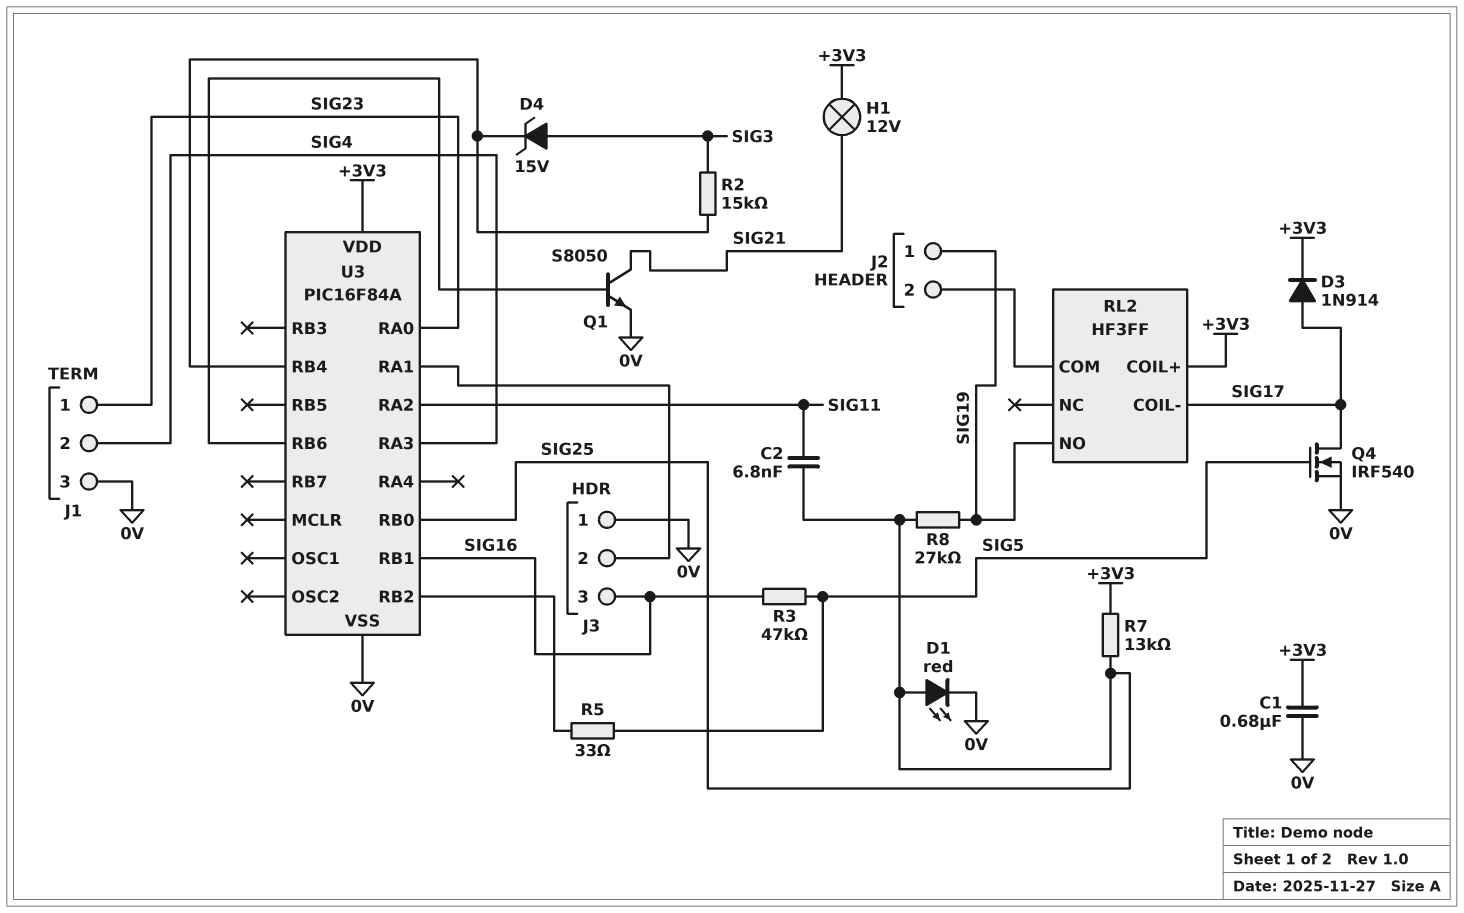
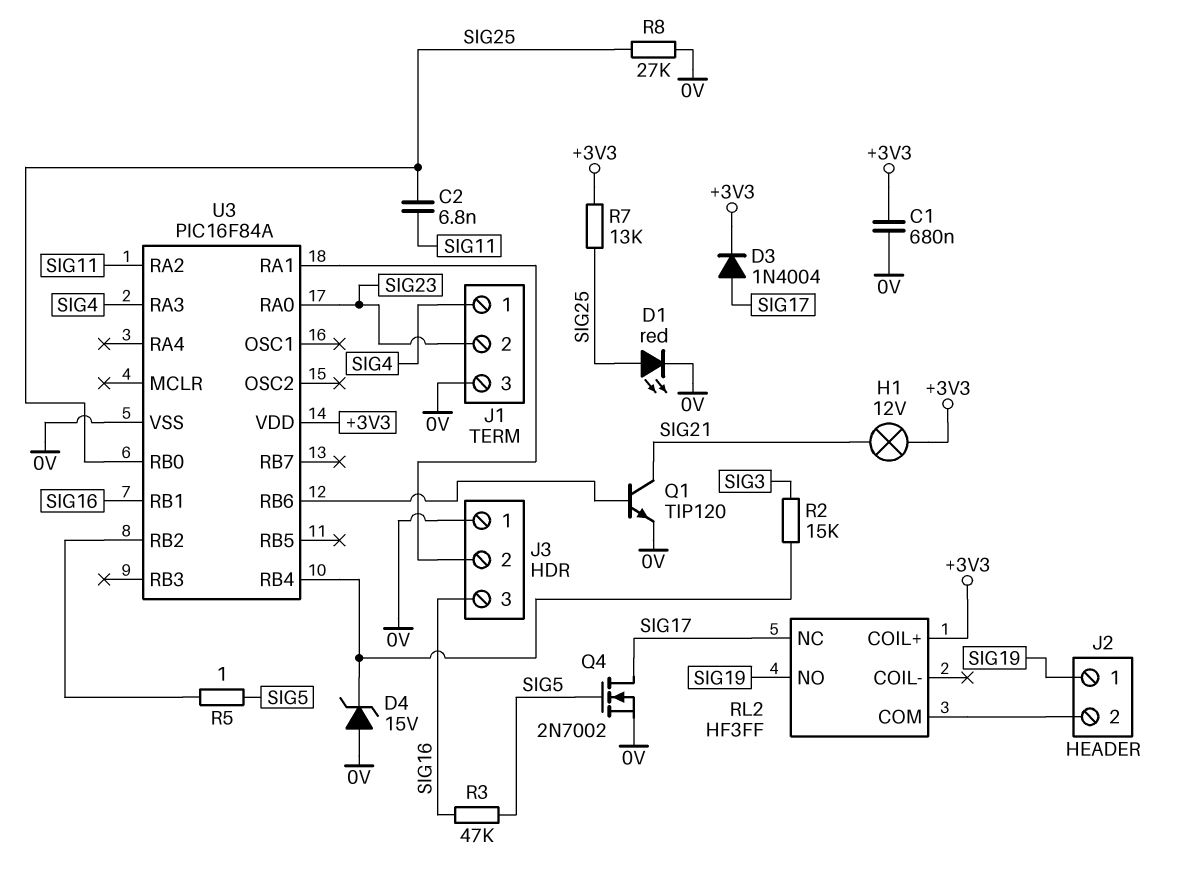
D3: diode 1N914 (A SIG17, K +3V3) -> diode 1N4004 (A SIG17, K +3V3)
D4: zener 15V (A SIG3, K U3/RB4) -> zener 15V (A 0V, K U3/RB4)
J1 pin 1: SIG23 -> SIG4
J1 pin 2: SIG4 -> SIG23
Q1: NPN S8050 (B U3/RB6, C SIG21, E 0V) -> NPN TIP120 (B U3/RB6, C SIG21, E 0V)
Q4: NMOS IRF540 (G SIG5, D SIG17, S 0V) -> NMOS 2N7002 (G SIG5, D SIG17, S 0V)
R5: 33 (SIG5, U3/RB2) -> 1 (SIG5, U3/RB2)
R8: 27k (SIG19, SIG25) -> 27k (0V, SIG25)
RL2 pin COIL-: SIG17 -> none
RL2 pin NC: none -> SIG17

